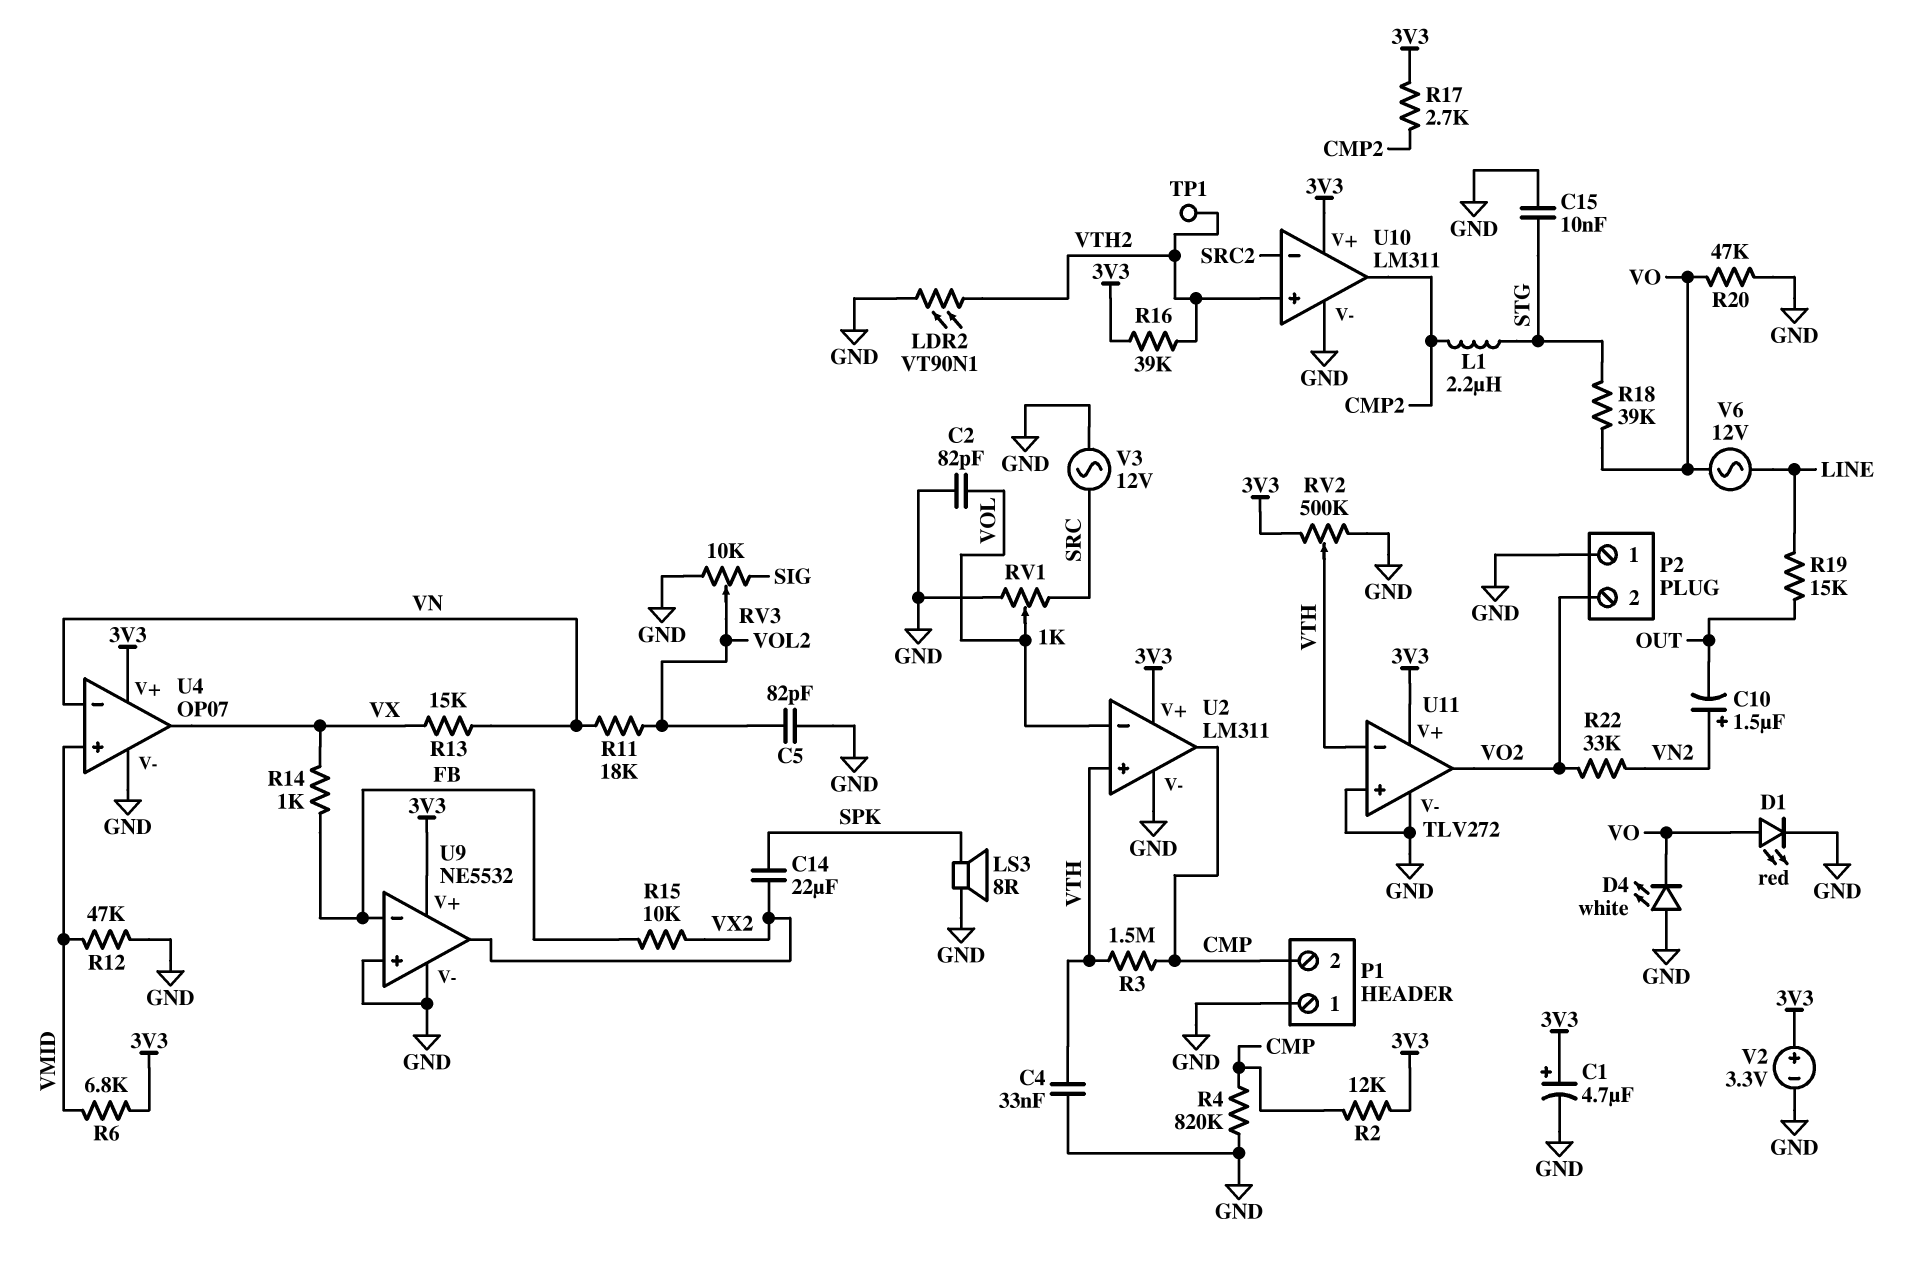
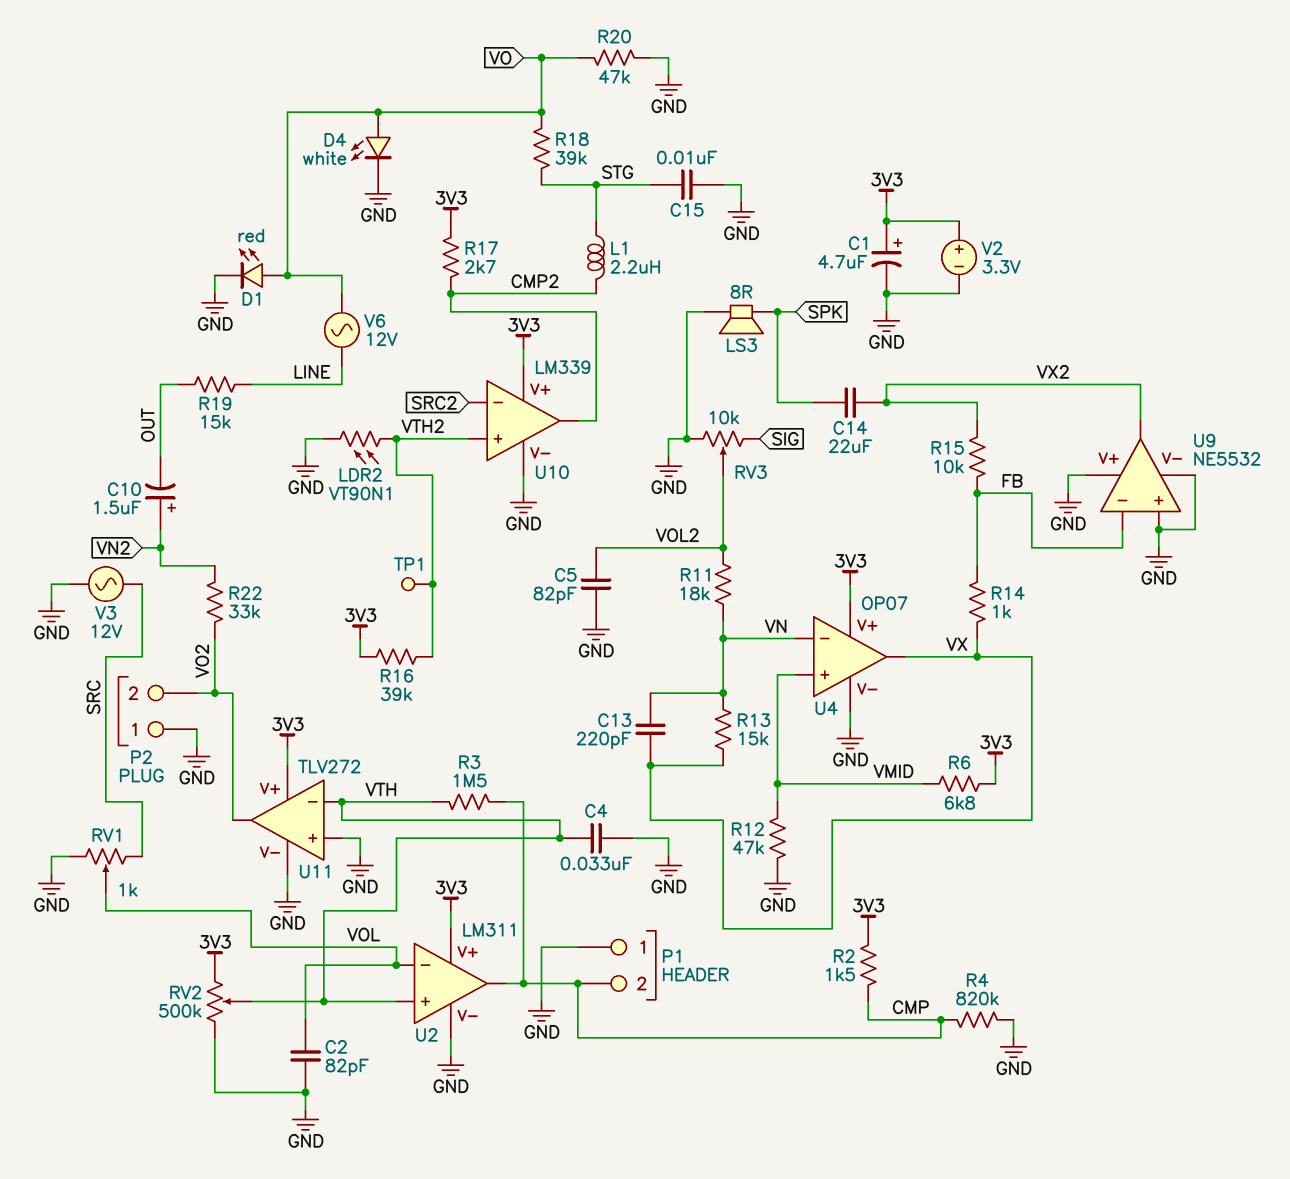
C13: none -> 220pF (VN, VX)
D4: LED white (A GND, K VO) -> LED white (A VO, K GND)
R2: 12k (3V3, CMP) -> 1.5k (3V3, CMP)
U9 pin V+: 3V3 -> GND
U10: LM311 -> LM339

